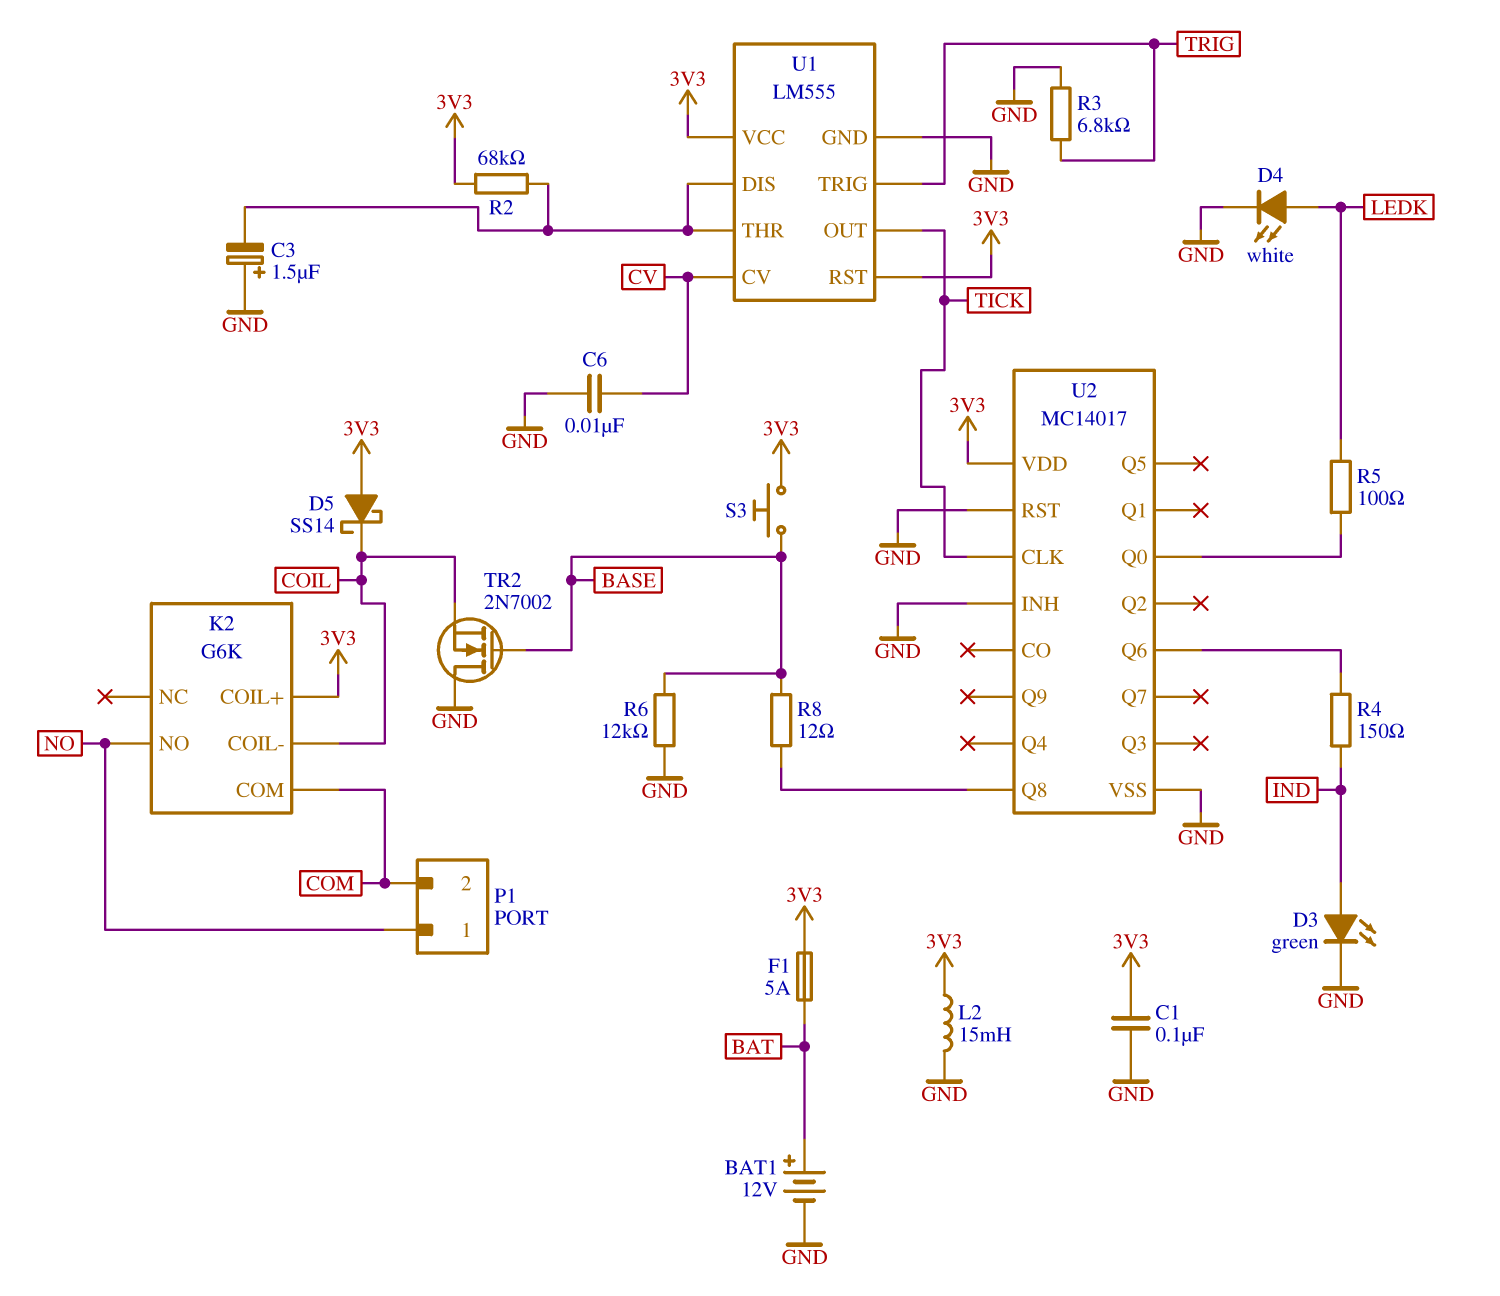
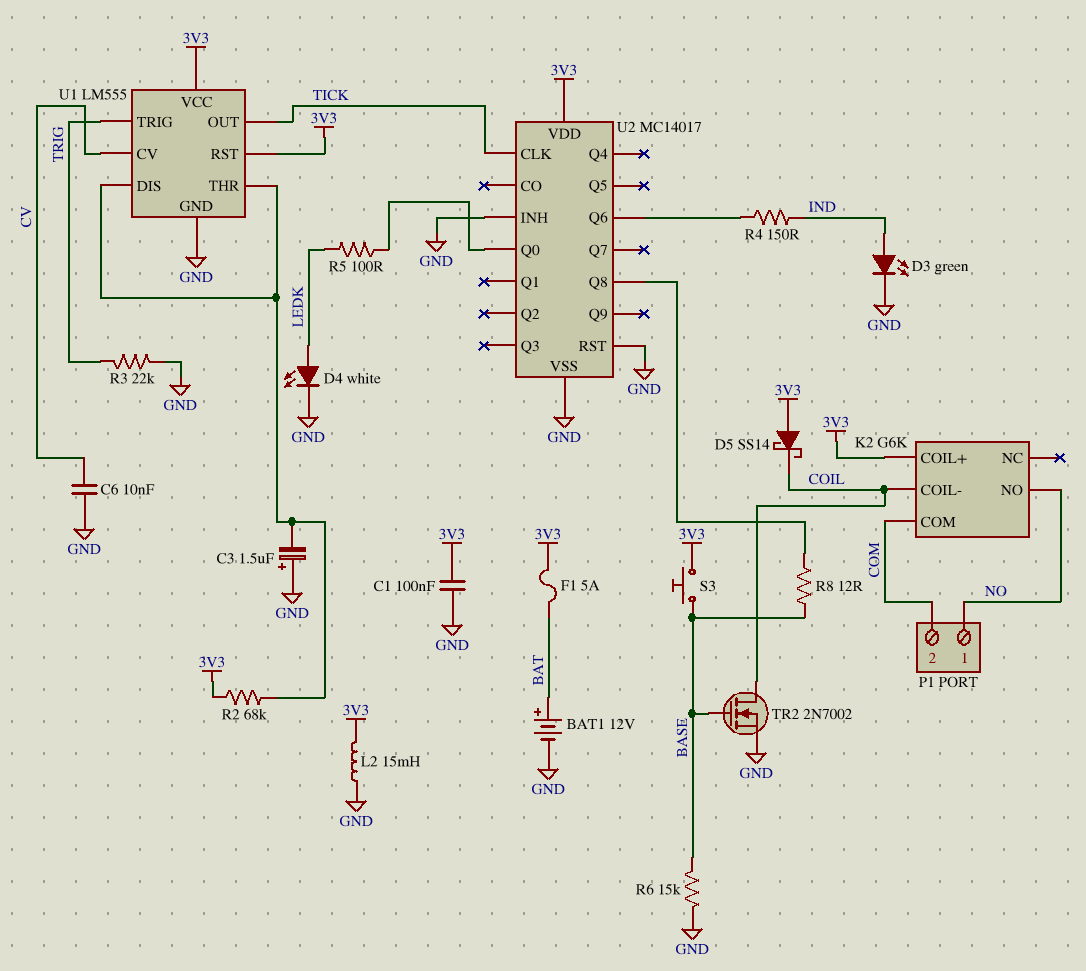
R3: 6.8k (GND, TRIG) -> 22k (GND, TRIG)
R6: 12k (BASE, GND) -> 15k (BASE, GND)
TR2: NMOS 2N7002 (G BASE, D GND, S COIL) -> NMOS 2N7002 (G BASE, D COIL, S GND)

